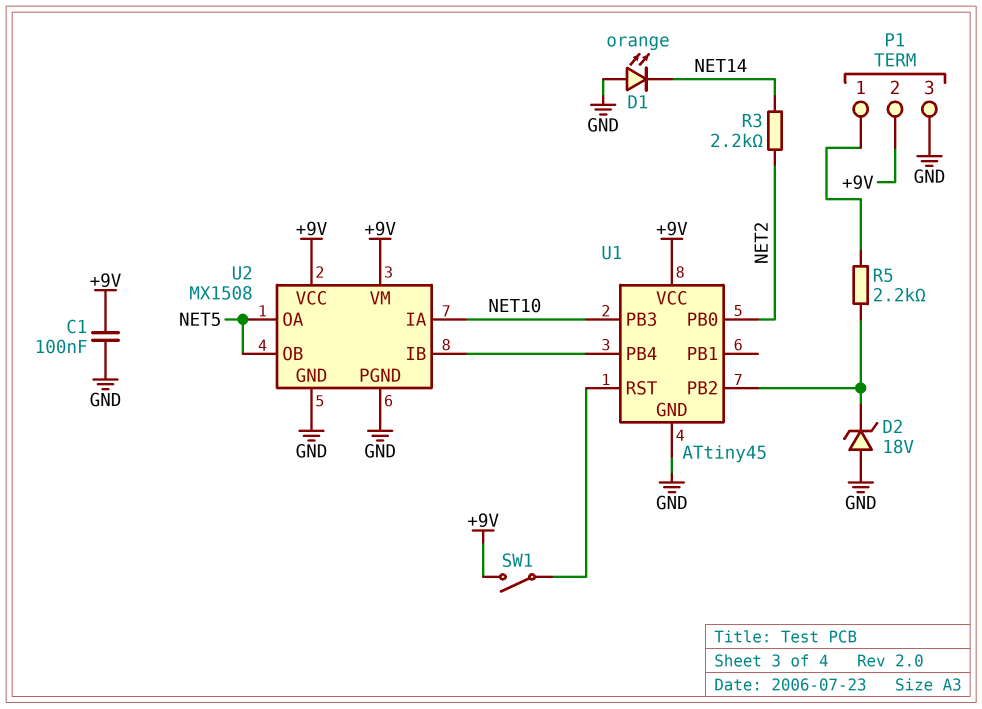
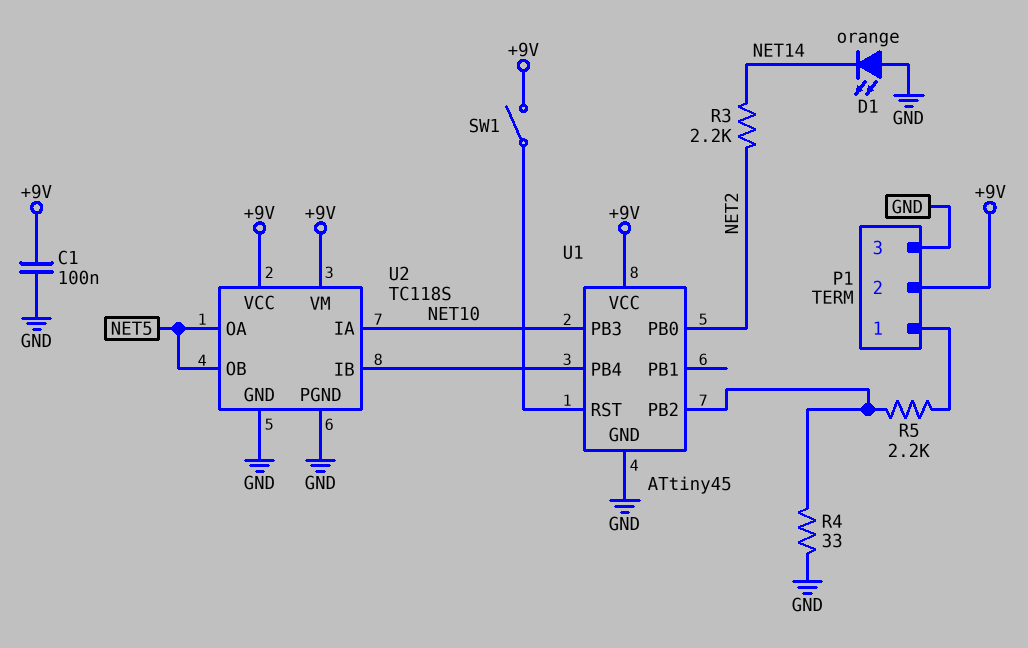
D2: zener 18V (A GND, K U1/PB2) -> none
R4: none -> 33 (GND, U1/PB2)
U2: MX1508 -> TC118S

